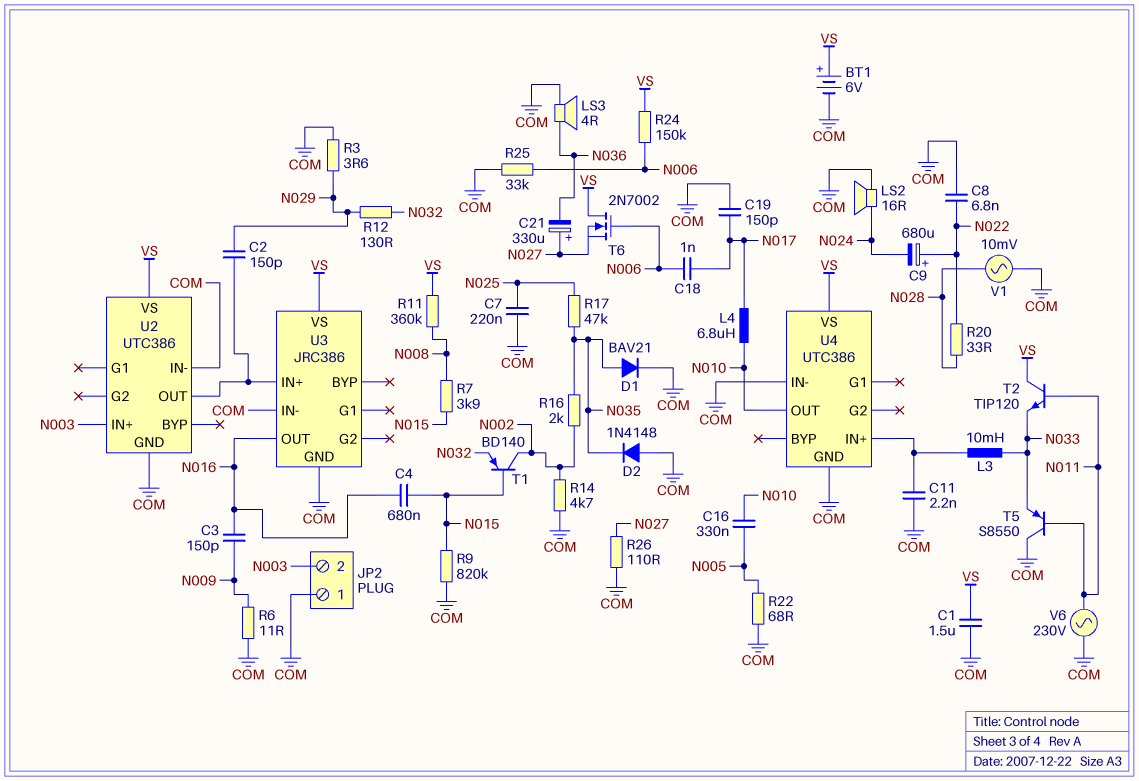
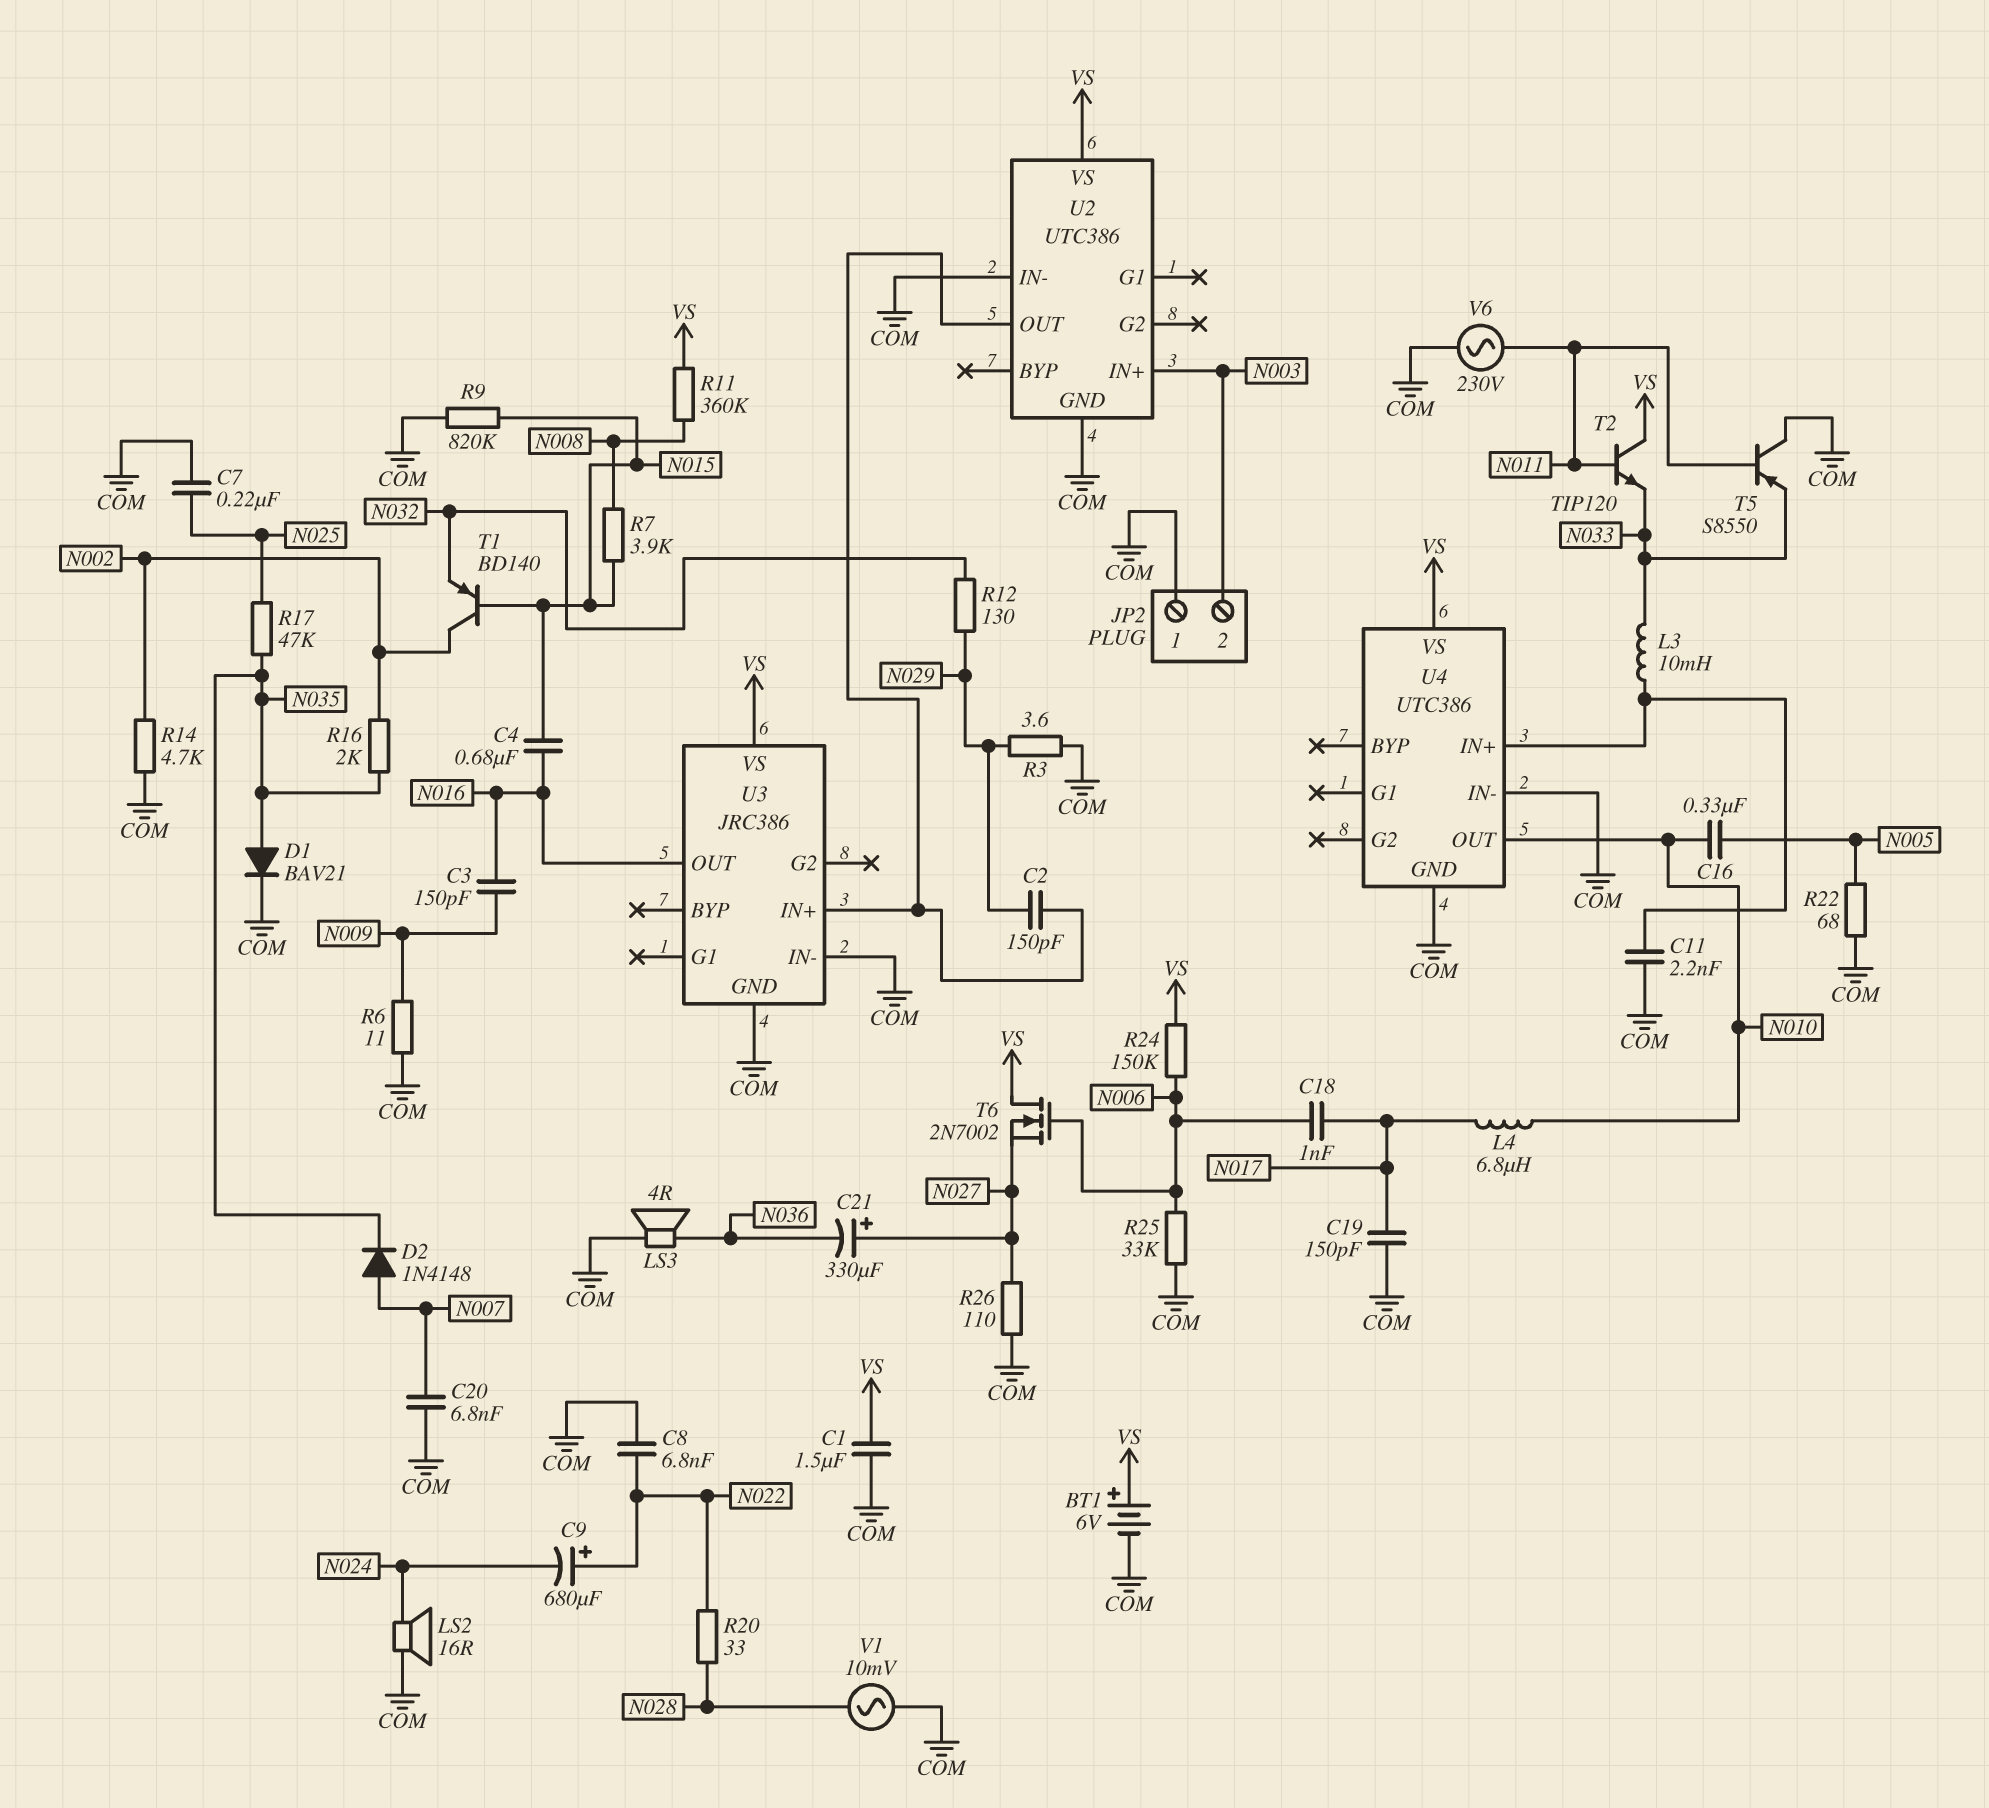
C20: none -> 6.8nF (COM, N007)
D2: diode 1N4148 (A COM, K N035) -> diode 1N4148 (A N007, K N035)

